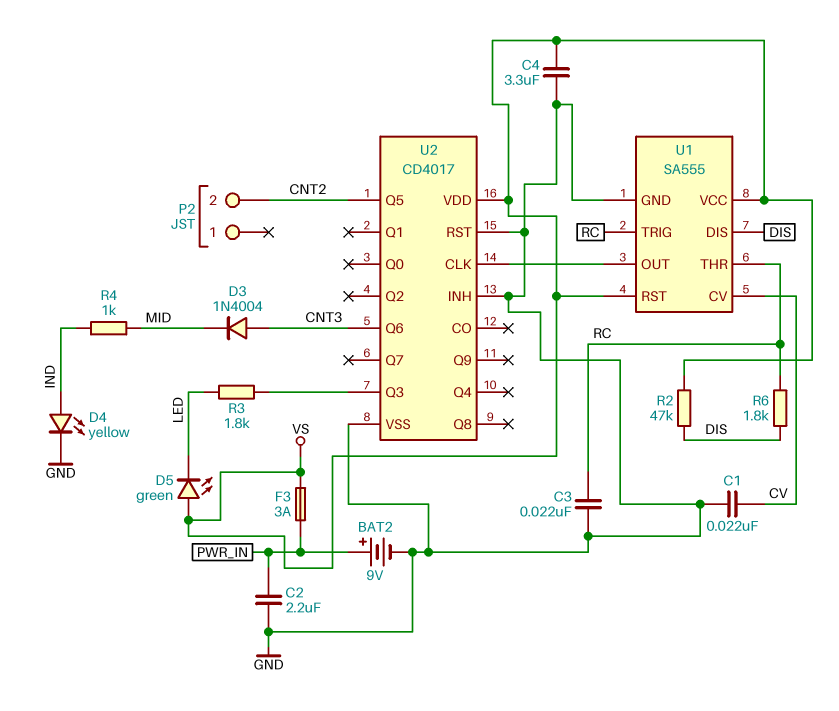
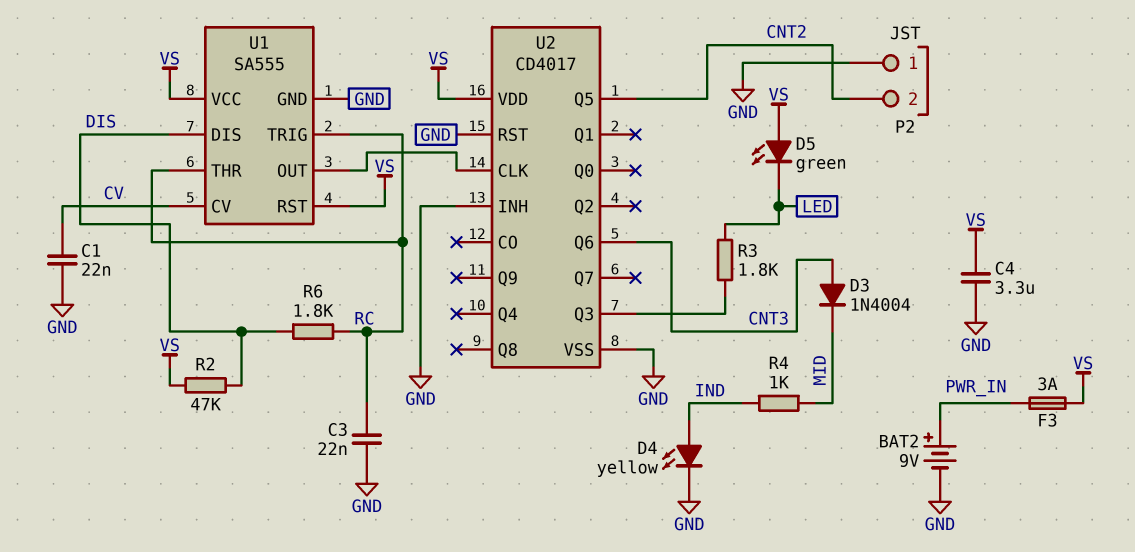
C2: 2.2uF (GND, PWR_IN) -> none
P2 pin 1: none -> GND

